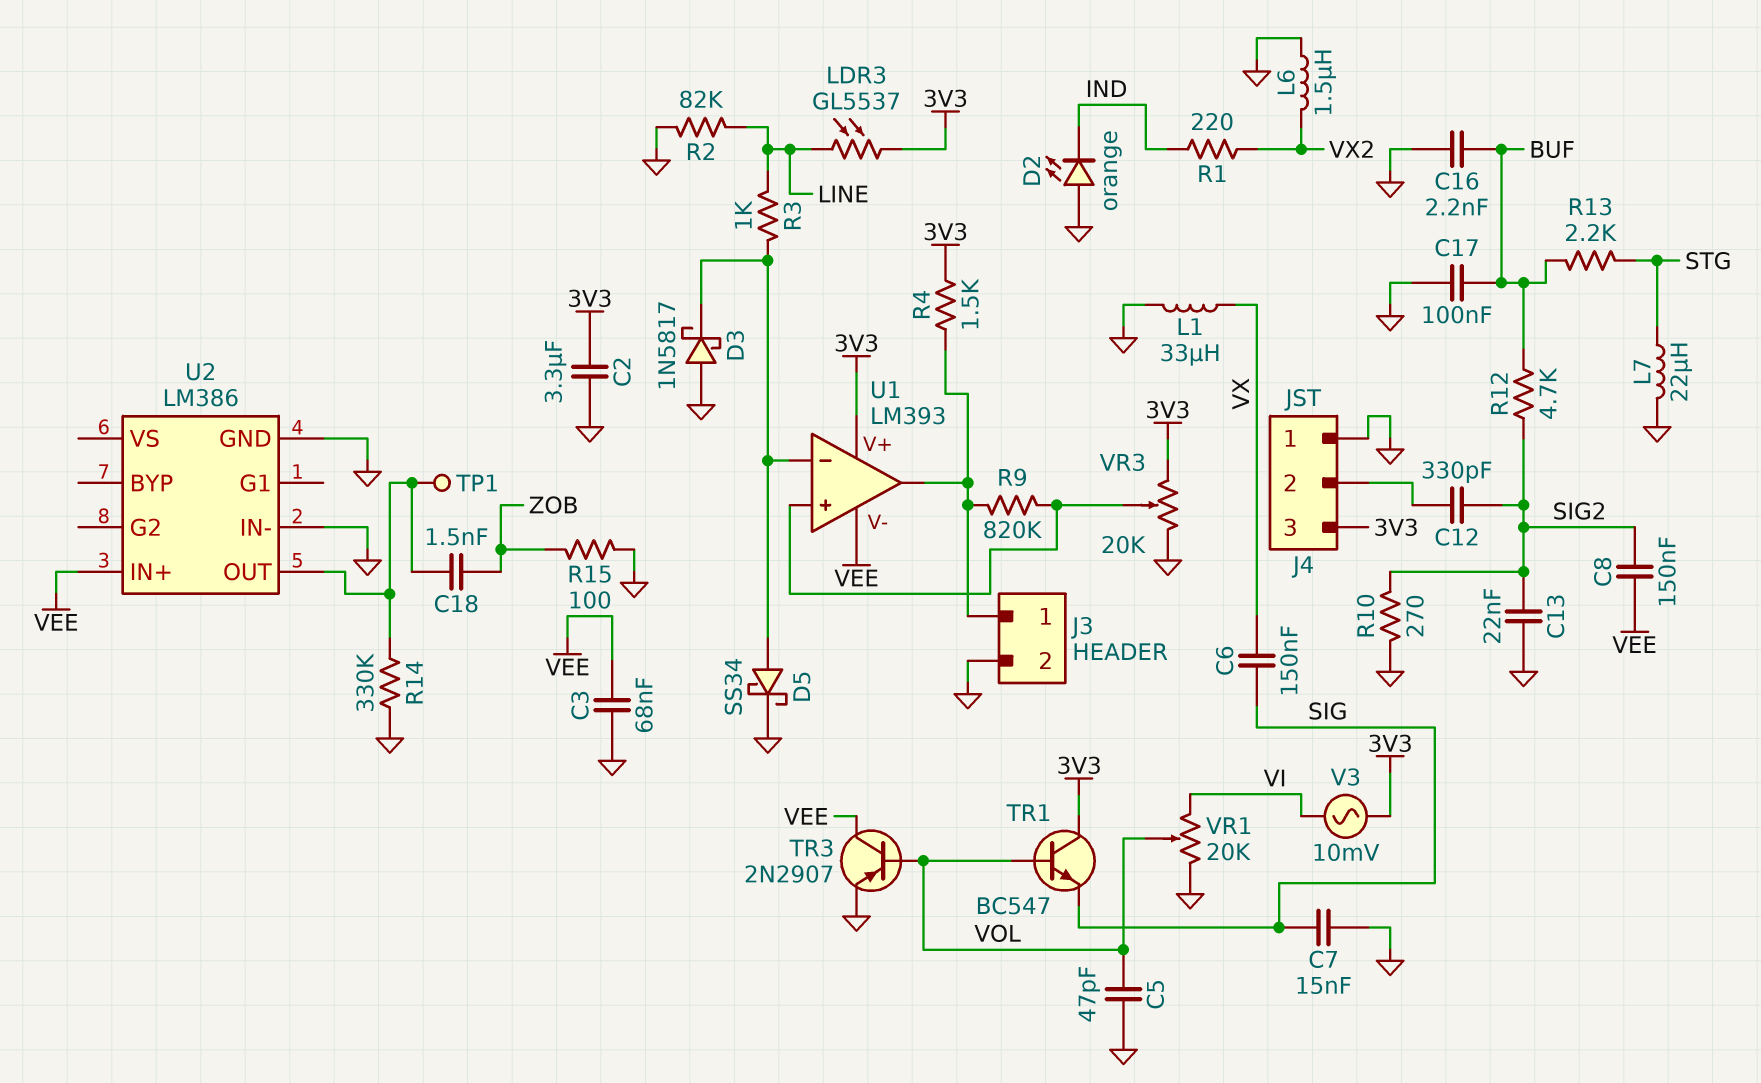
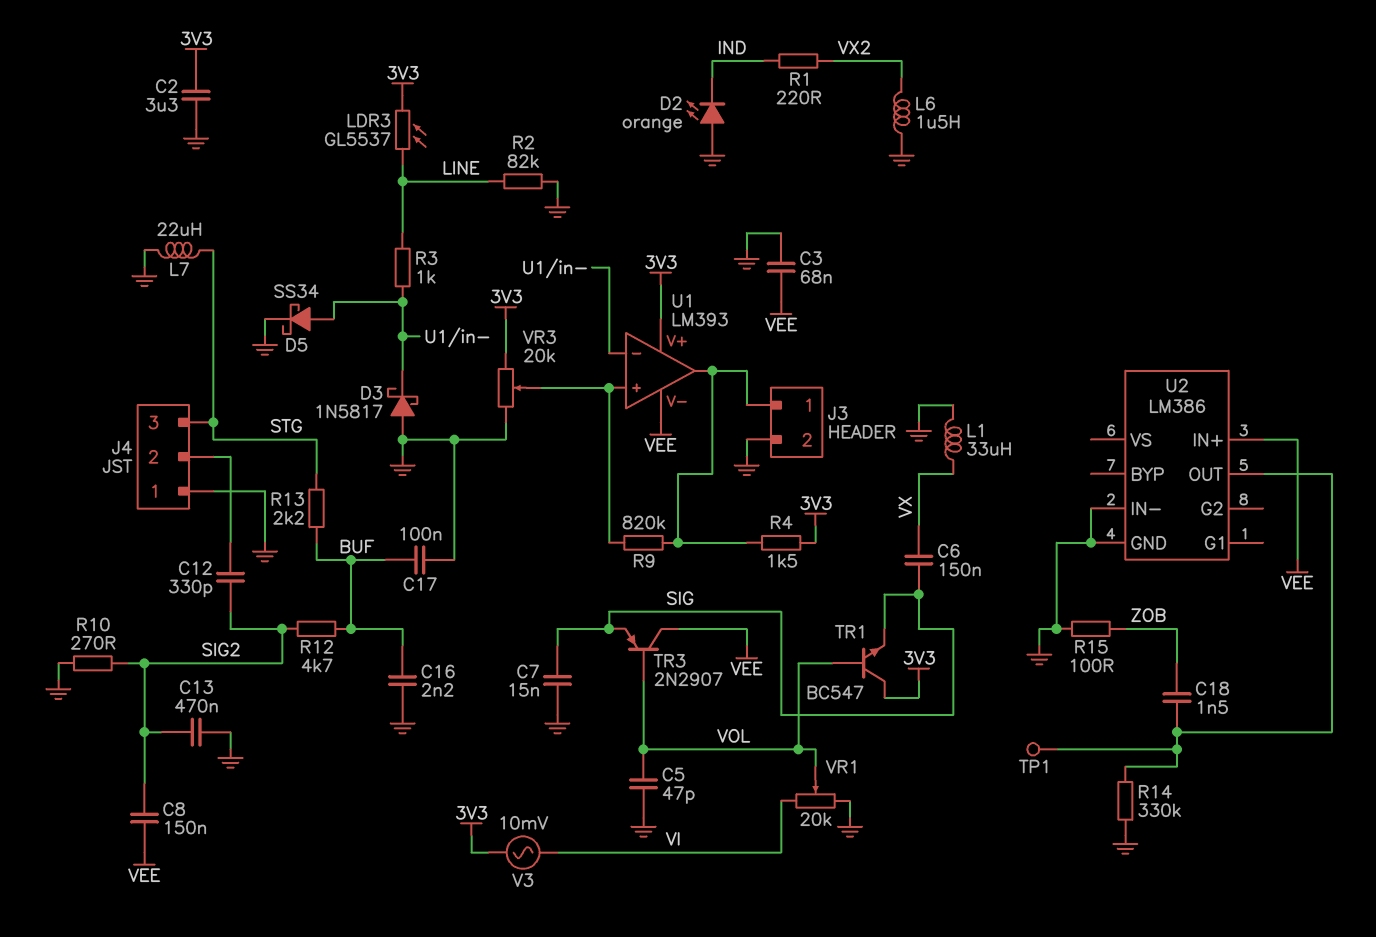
C13: 22nF (GND, SIG2) -> 470nF (GND, SIG2)
J4 pin 3: 3V3 -> STG
TR3: PNP 2N2907 (B VOL, C VEE, E GND) -> PNP 2N2907 (B VOL, C VEE, E SIG)

